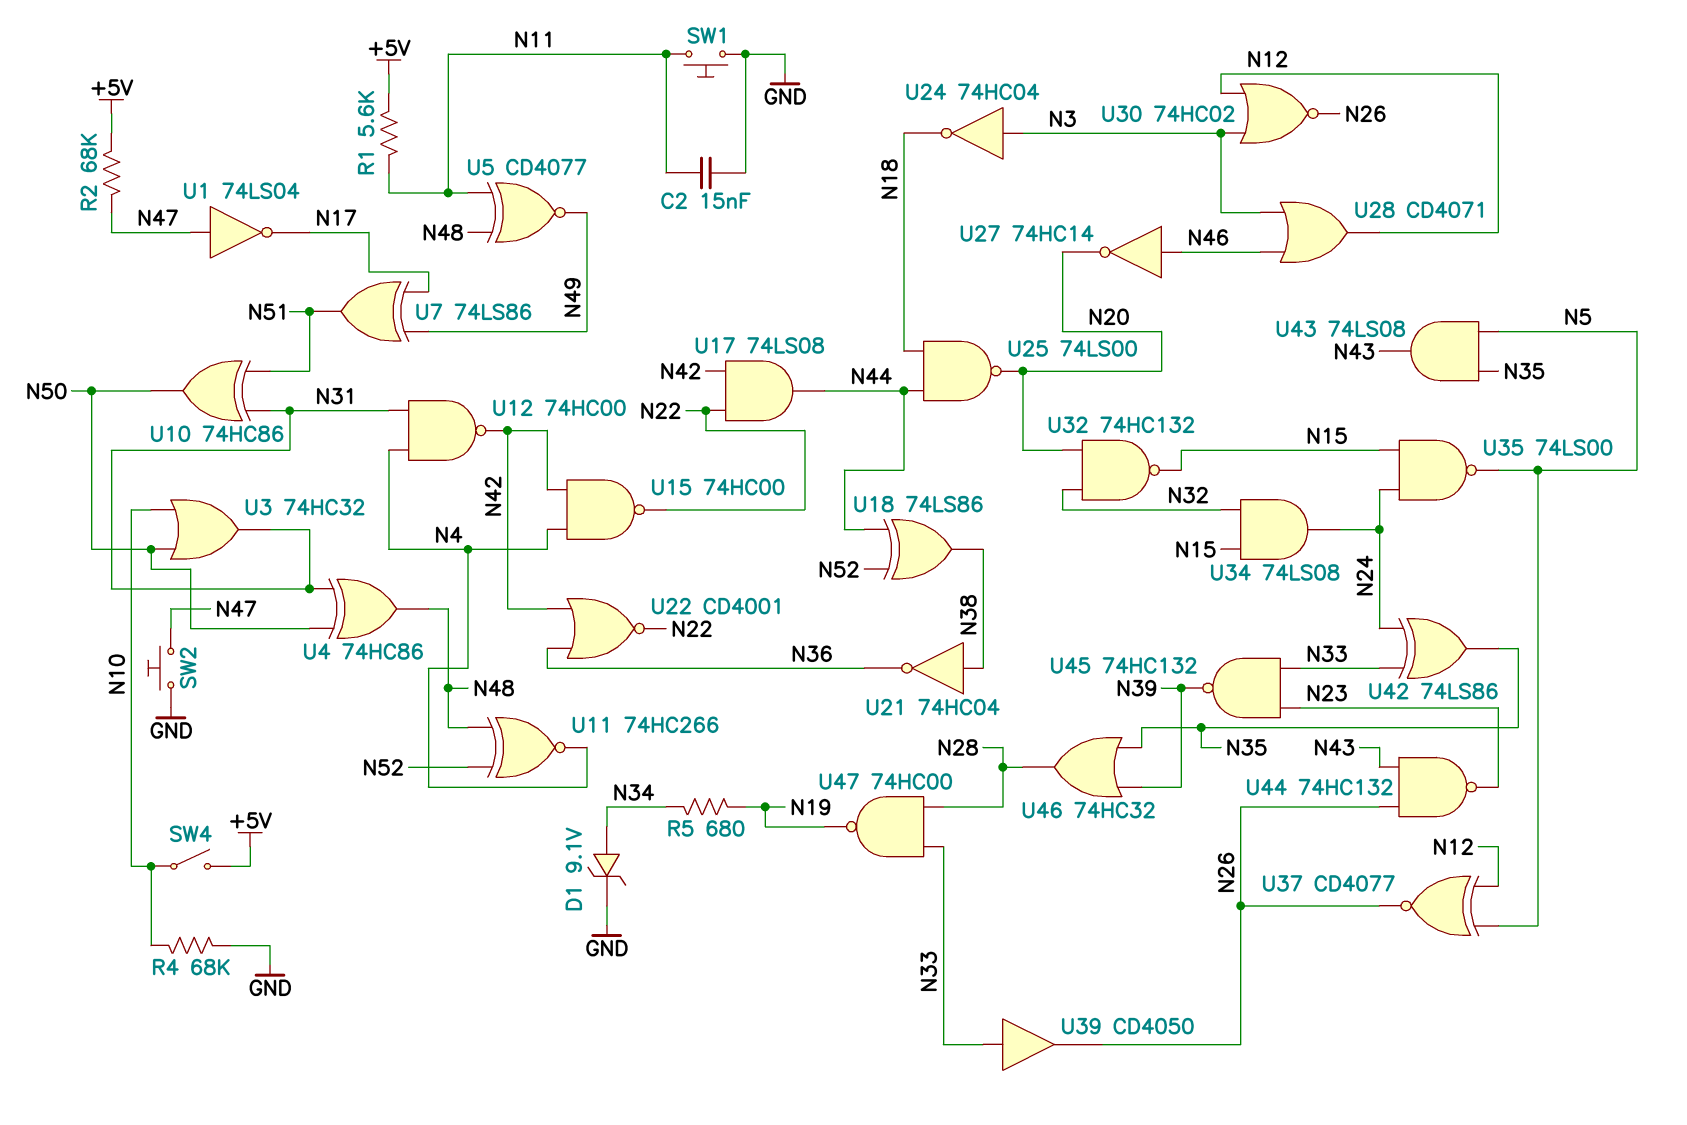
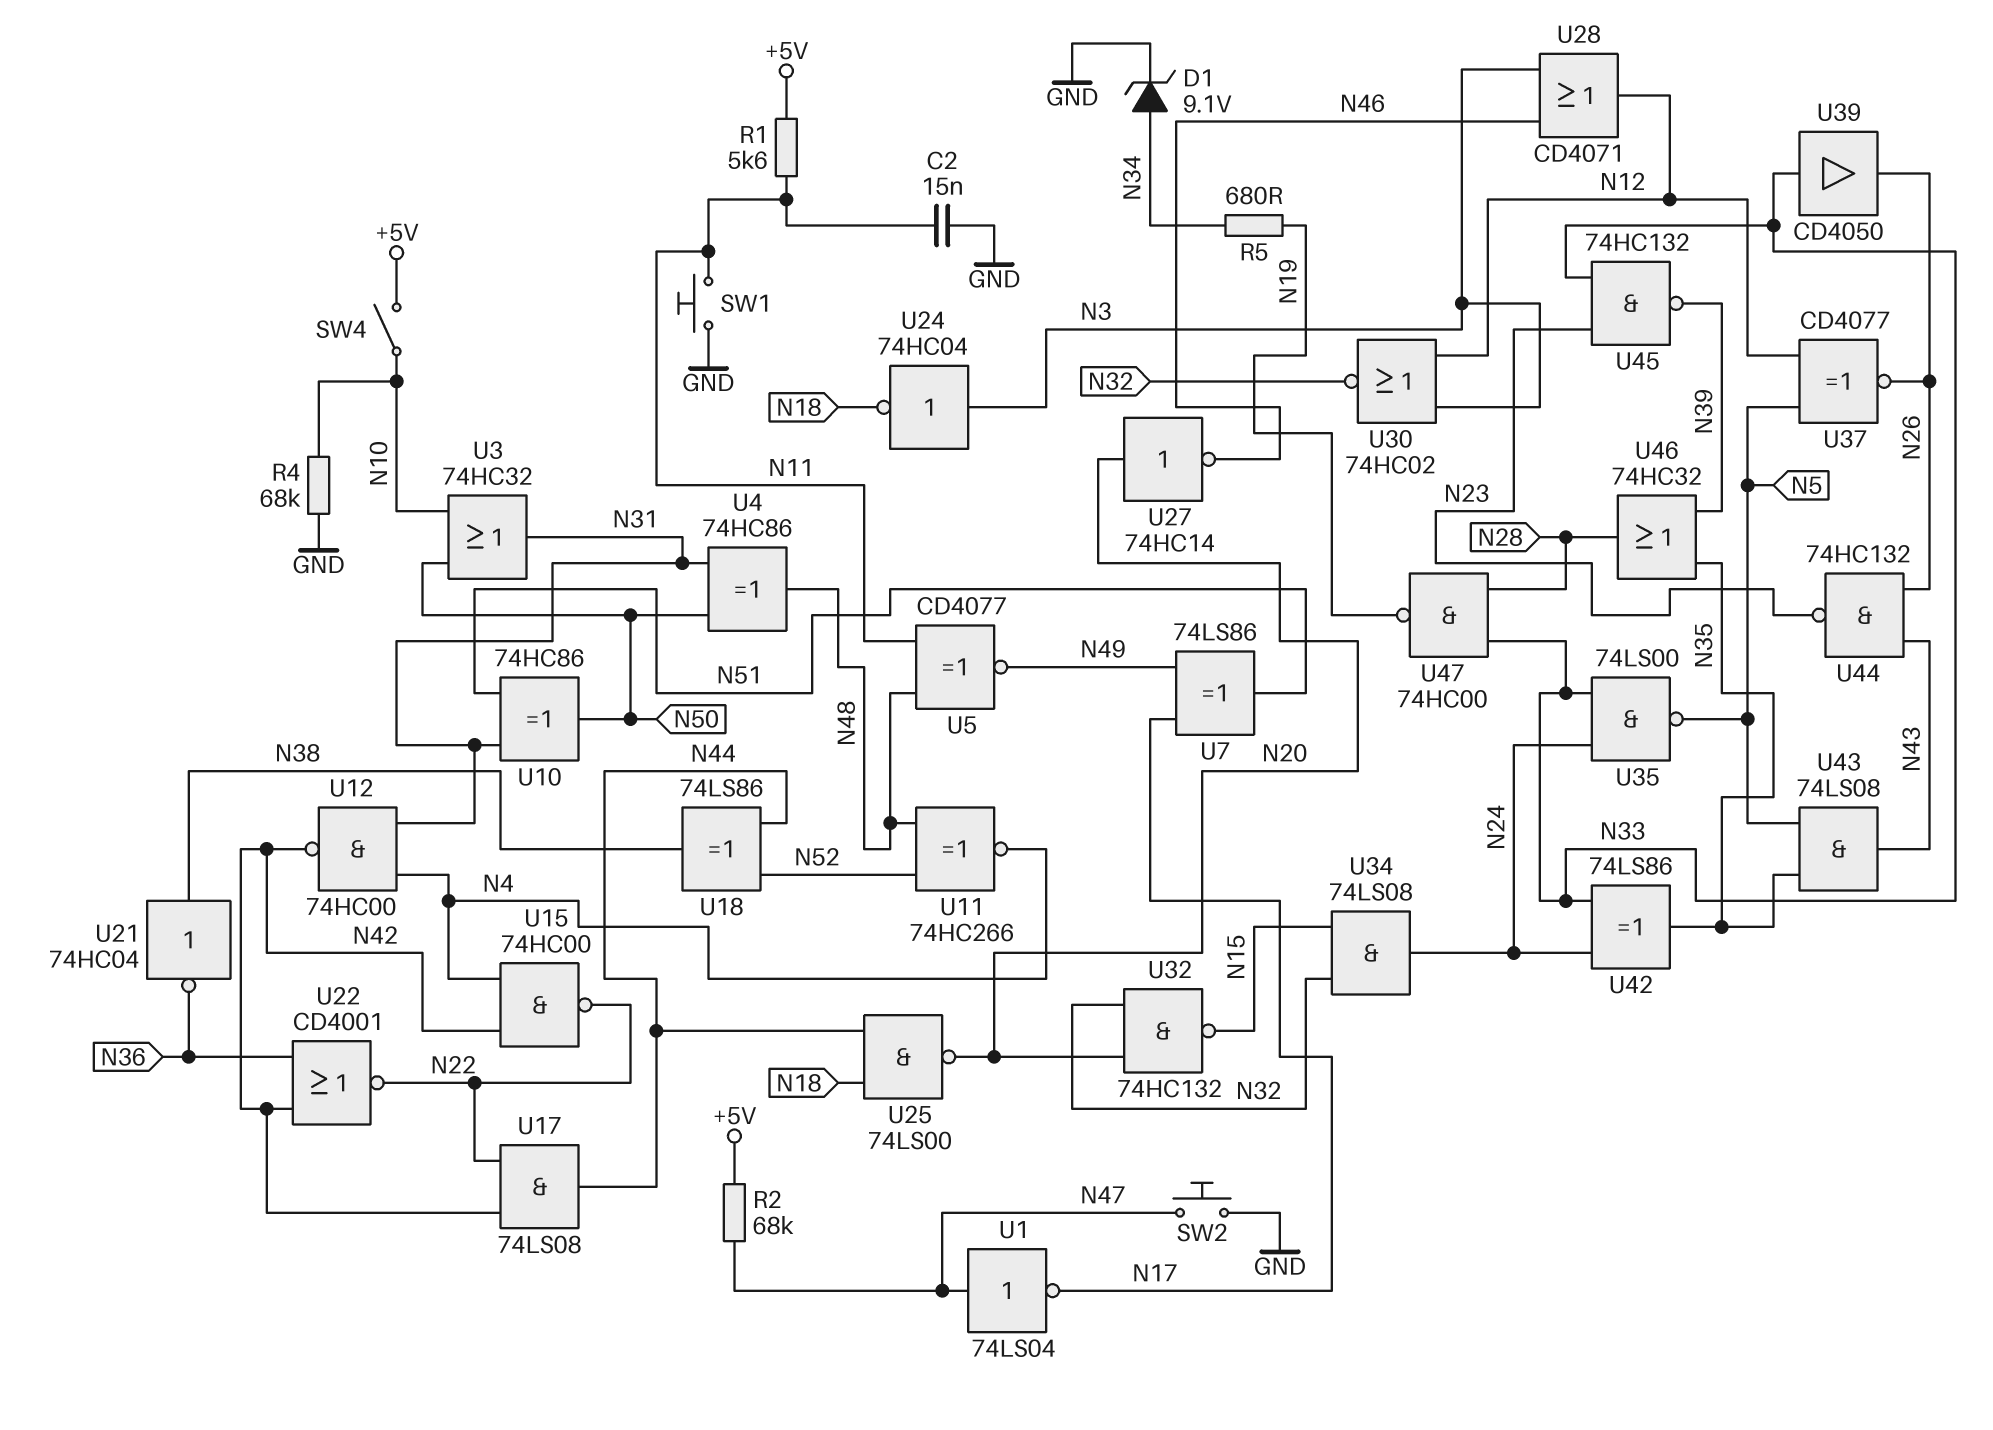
U27: NOT 74HC14 (in N46, out N20) -> NOT 74HC14 (in N20, out N46)
U30: NOR 74HC02 (in N3, in N12, out N26) -> NOR 74HC02 (in N3, in N12, out N32)
U35: NAND 74LS00 (in N15, in N24, out N5) -> NAND 74LS00 (in N24, in N33, out N5)

